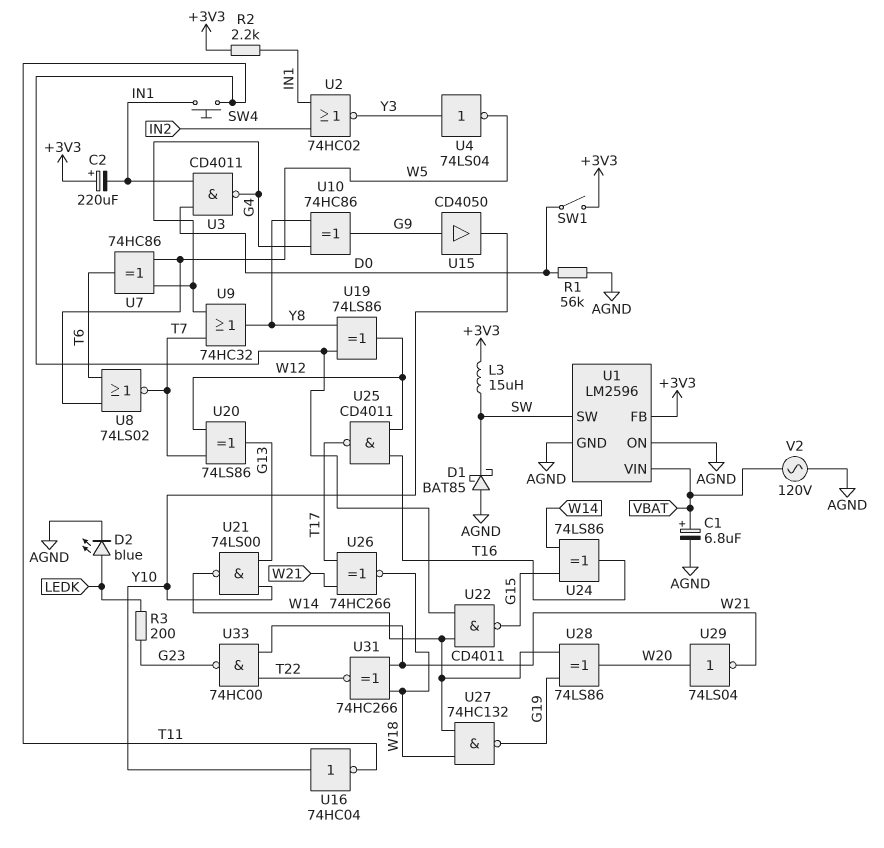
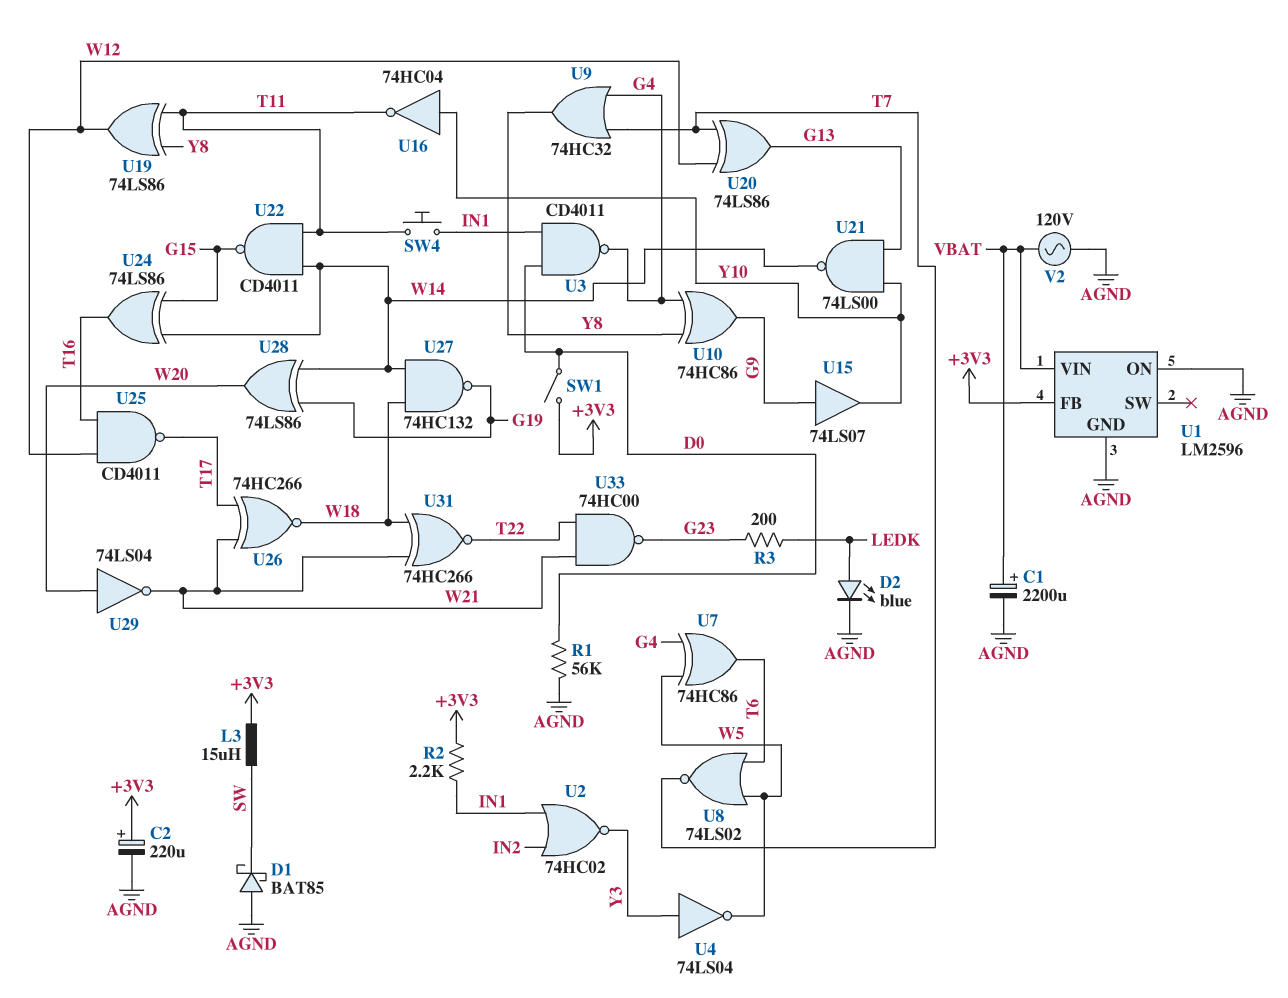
C1: 6.8uF (plus VBAT, minus AGND) -> 2200uF (plus VBAT, minus AGND)
C2: 220uF (plus +3V3, minus IN1) -> 220uF (plus +3V3, minus AGND)
U1 pin SW: SW -> none
U15: buffer CD4050 (in G9, out Y10) -> buffer 74LS07 (in G9, out Y10)

